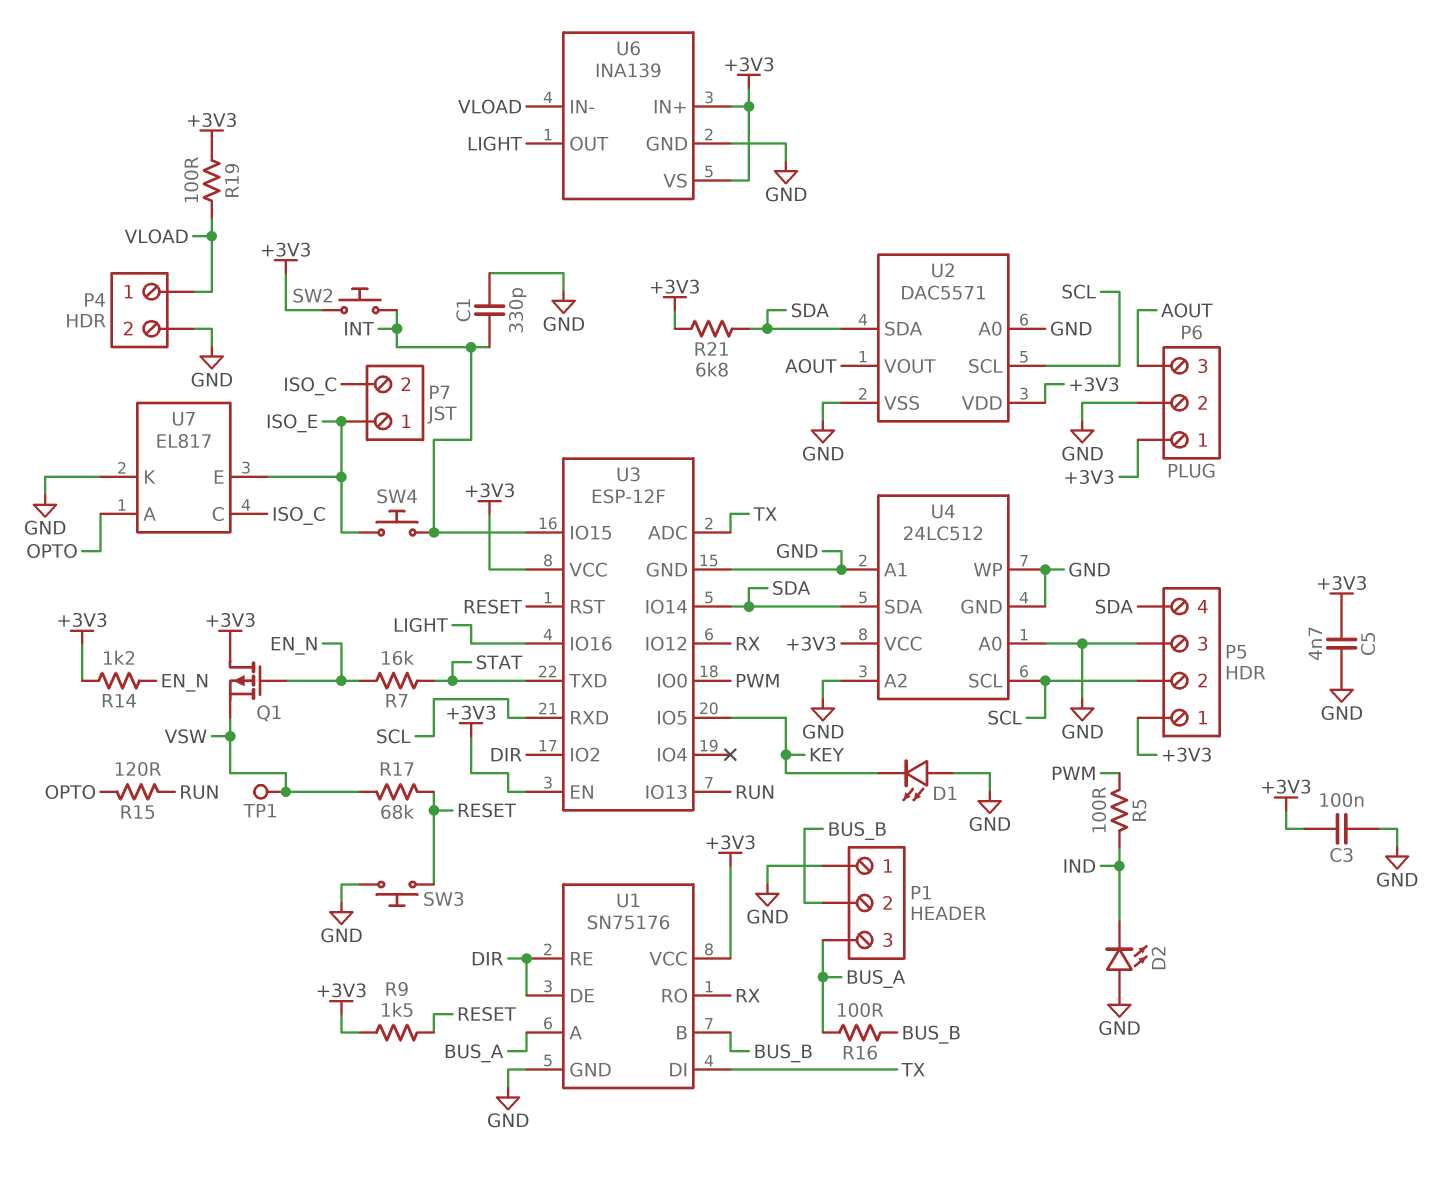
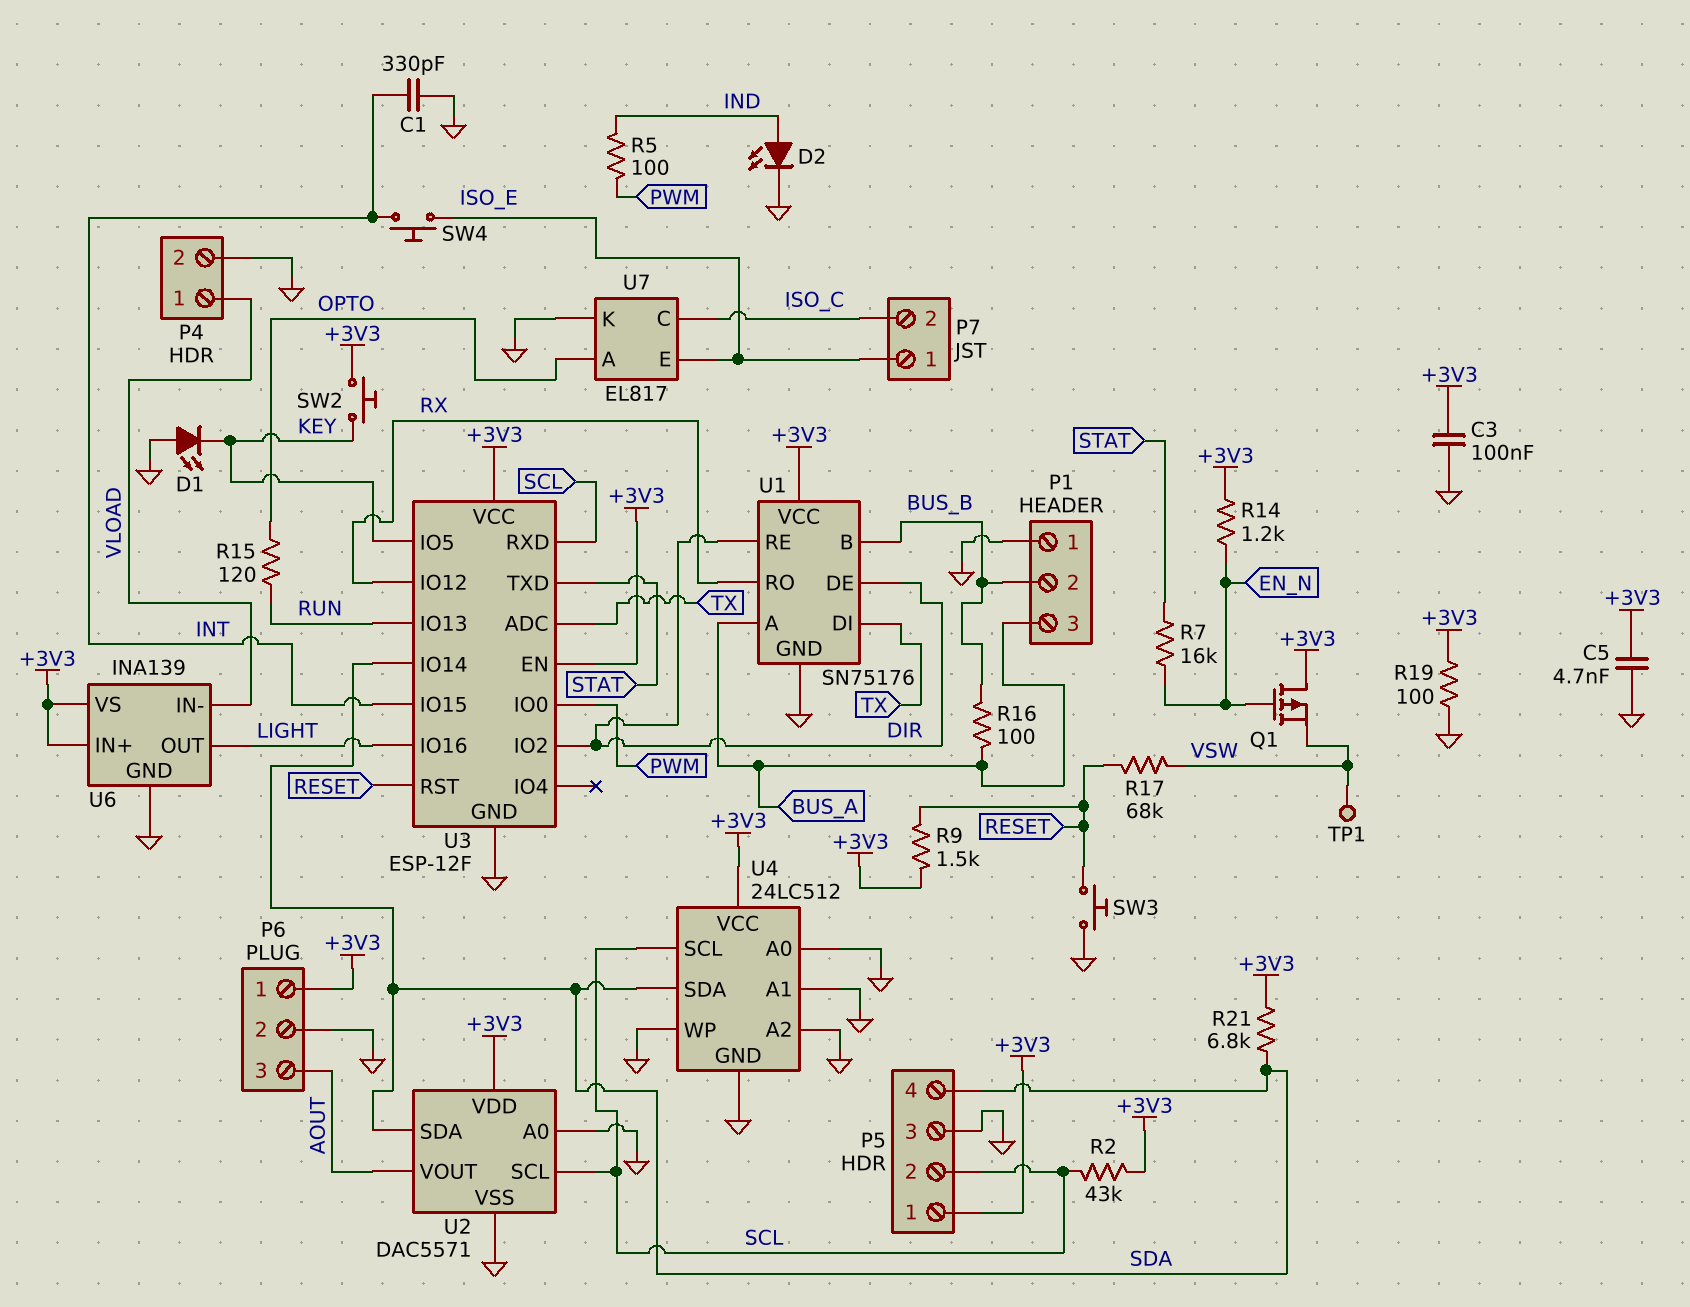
D2: LED (A GND, K IND) -> LED (A IND, K GND)
R2: none -> 43k (+3V3, SCL)
R19: 100 (+3V3, VLOAD) -> 100 (+3V3, GND)
SW2: button (+3V3, INT) -> button (+3V3, KEY)

